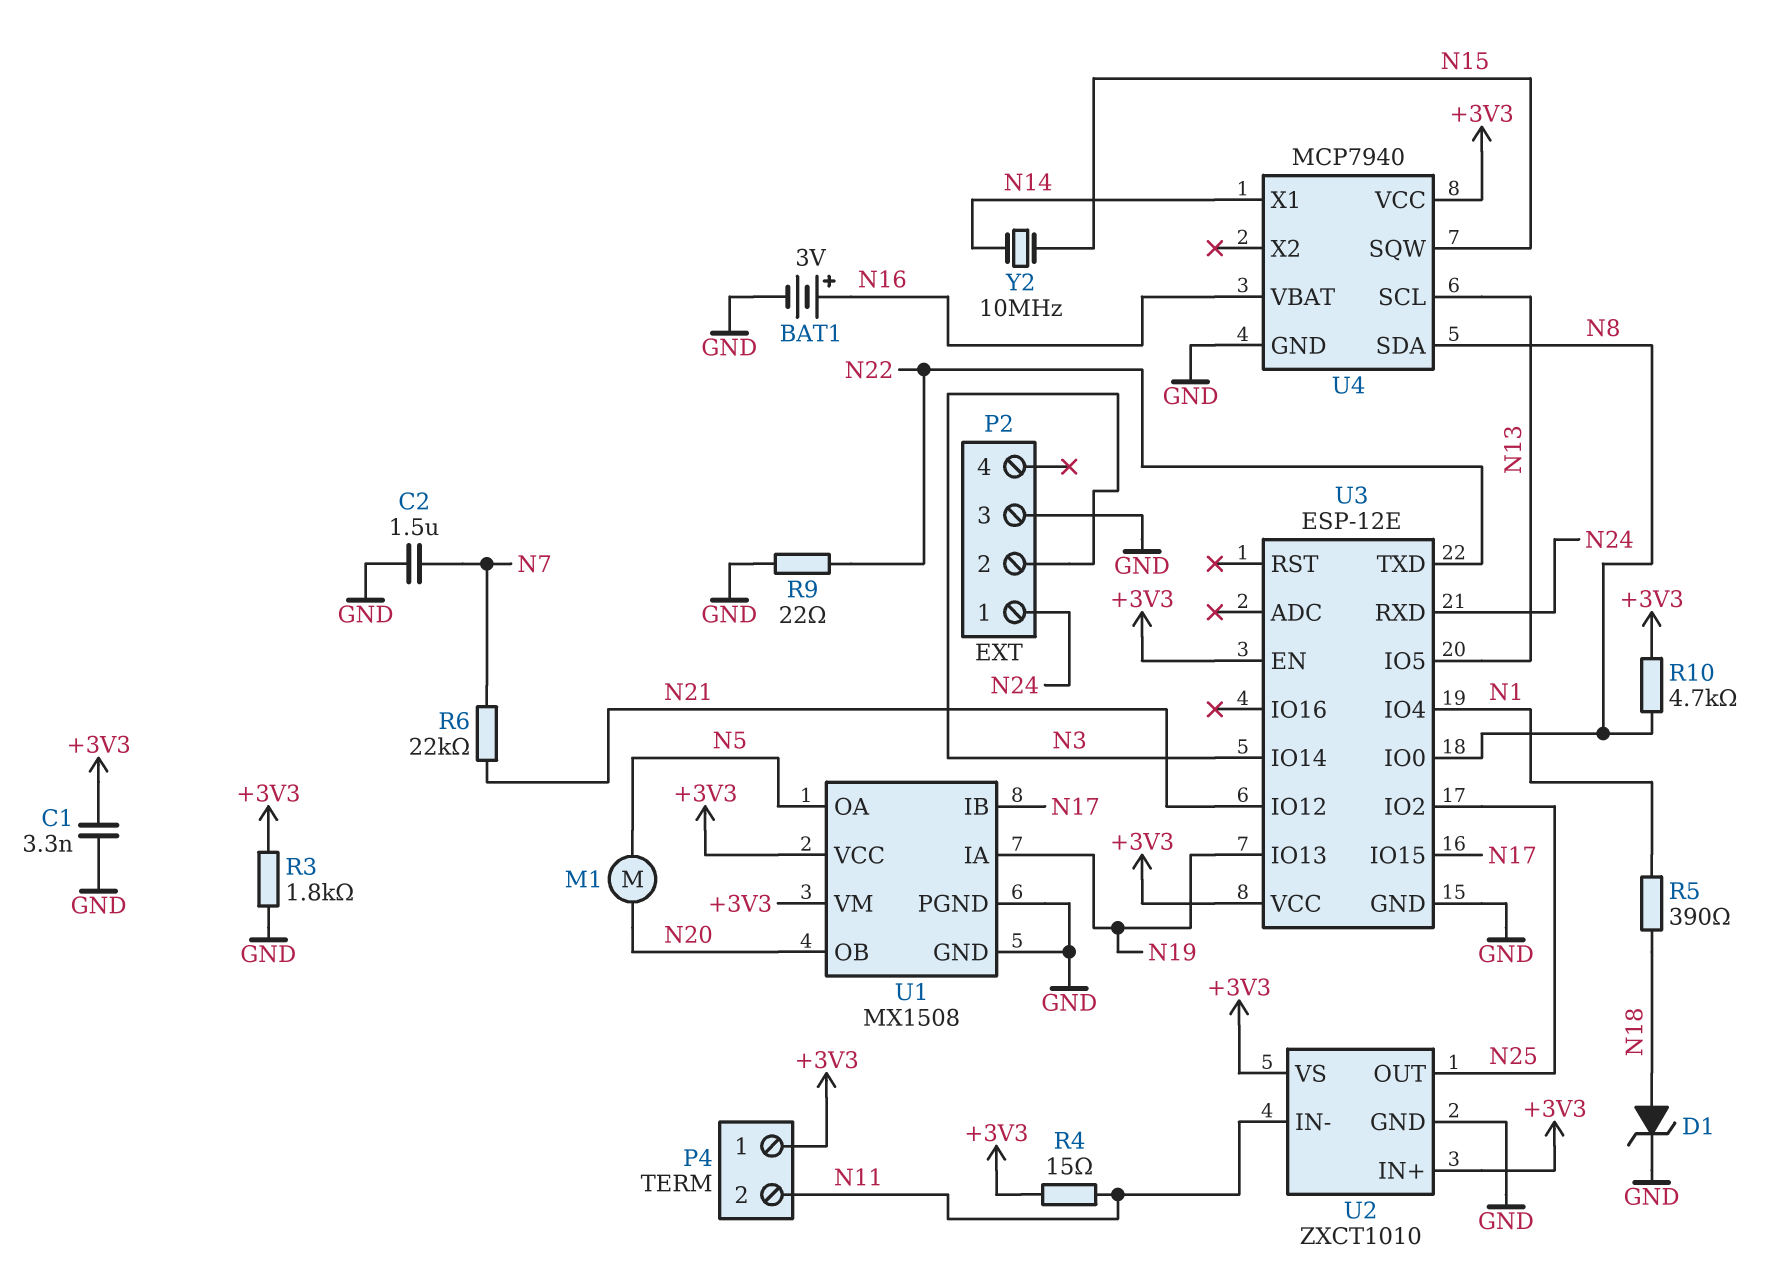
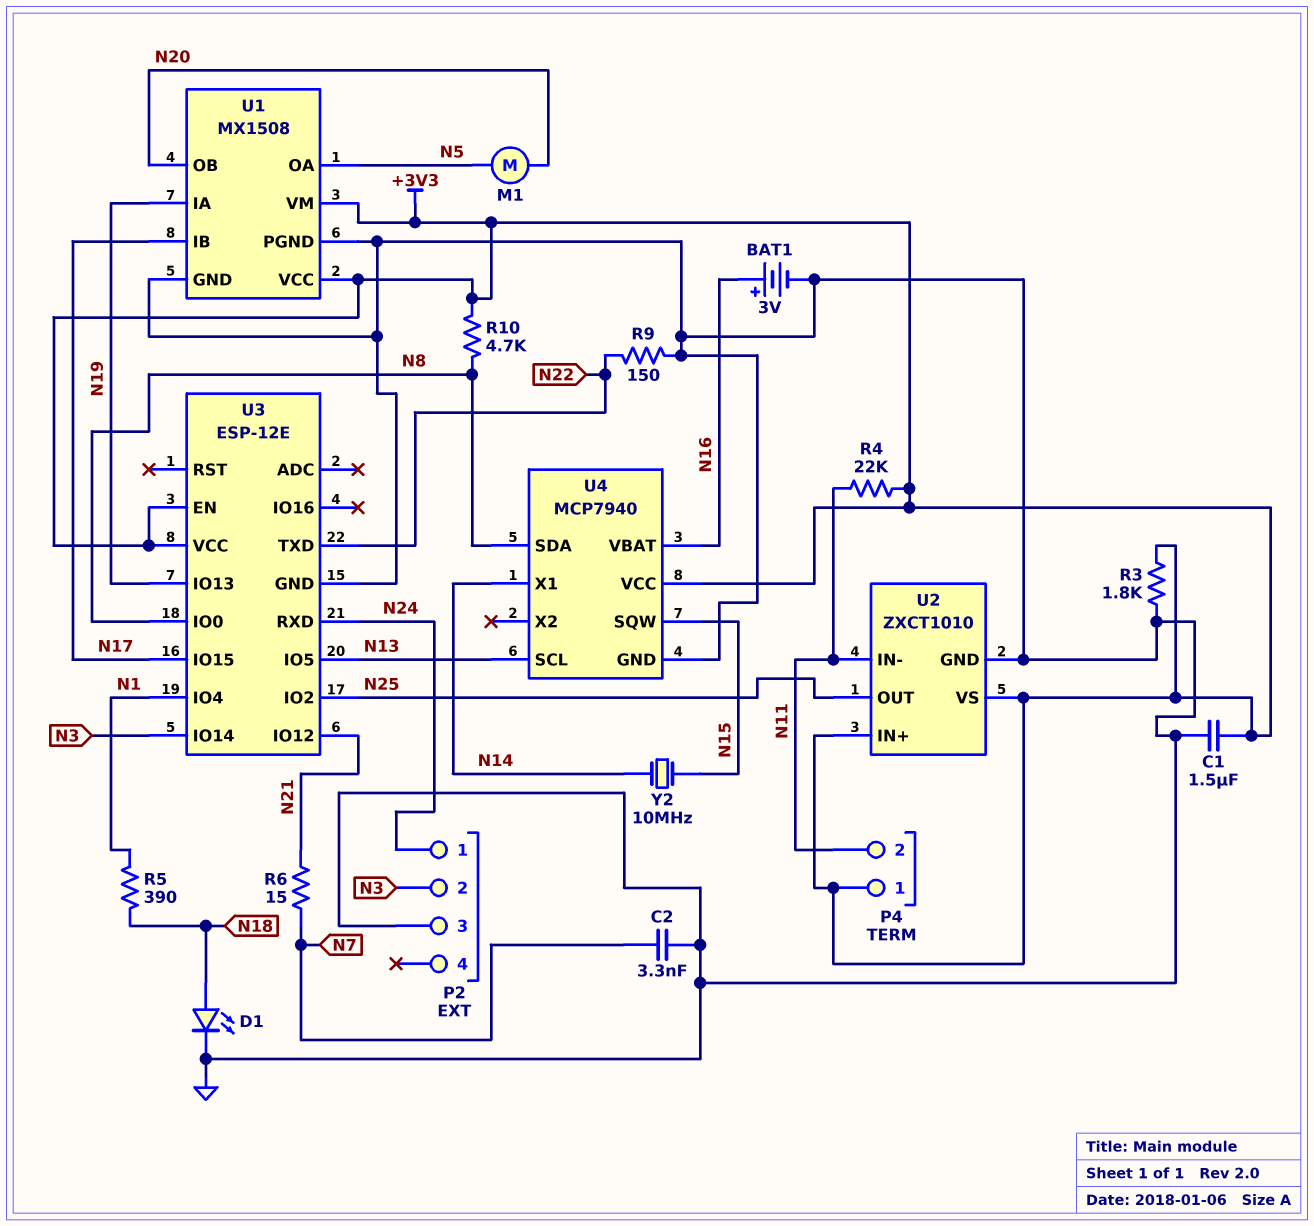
C1: 3.3nF (+3V3, GND) -> 1.5uF (+3V3, GND)
C2: 1.5uF (GND, N7) -> 3.3nF (GND, N7)
D1: zener (A N18, K GND) -> LED (A N18, K GND)
R4: 15 (+3V3, N11) -> 22k (+3V3, N11)
R6: 22k (N7, N21) -> 15 (N7, N21)
R9: 22 (GND, N22) -> 150 (GND, N22)

